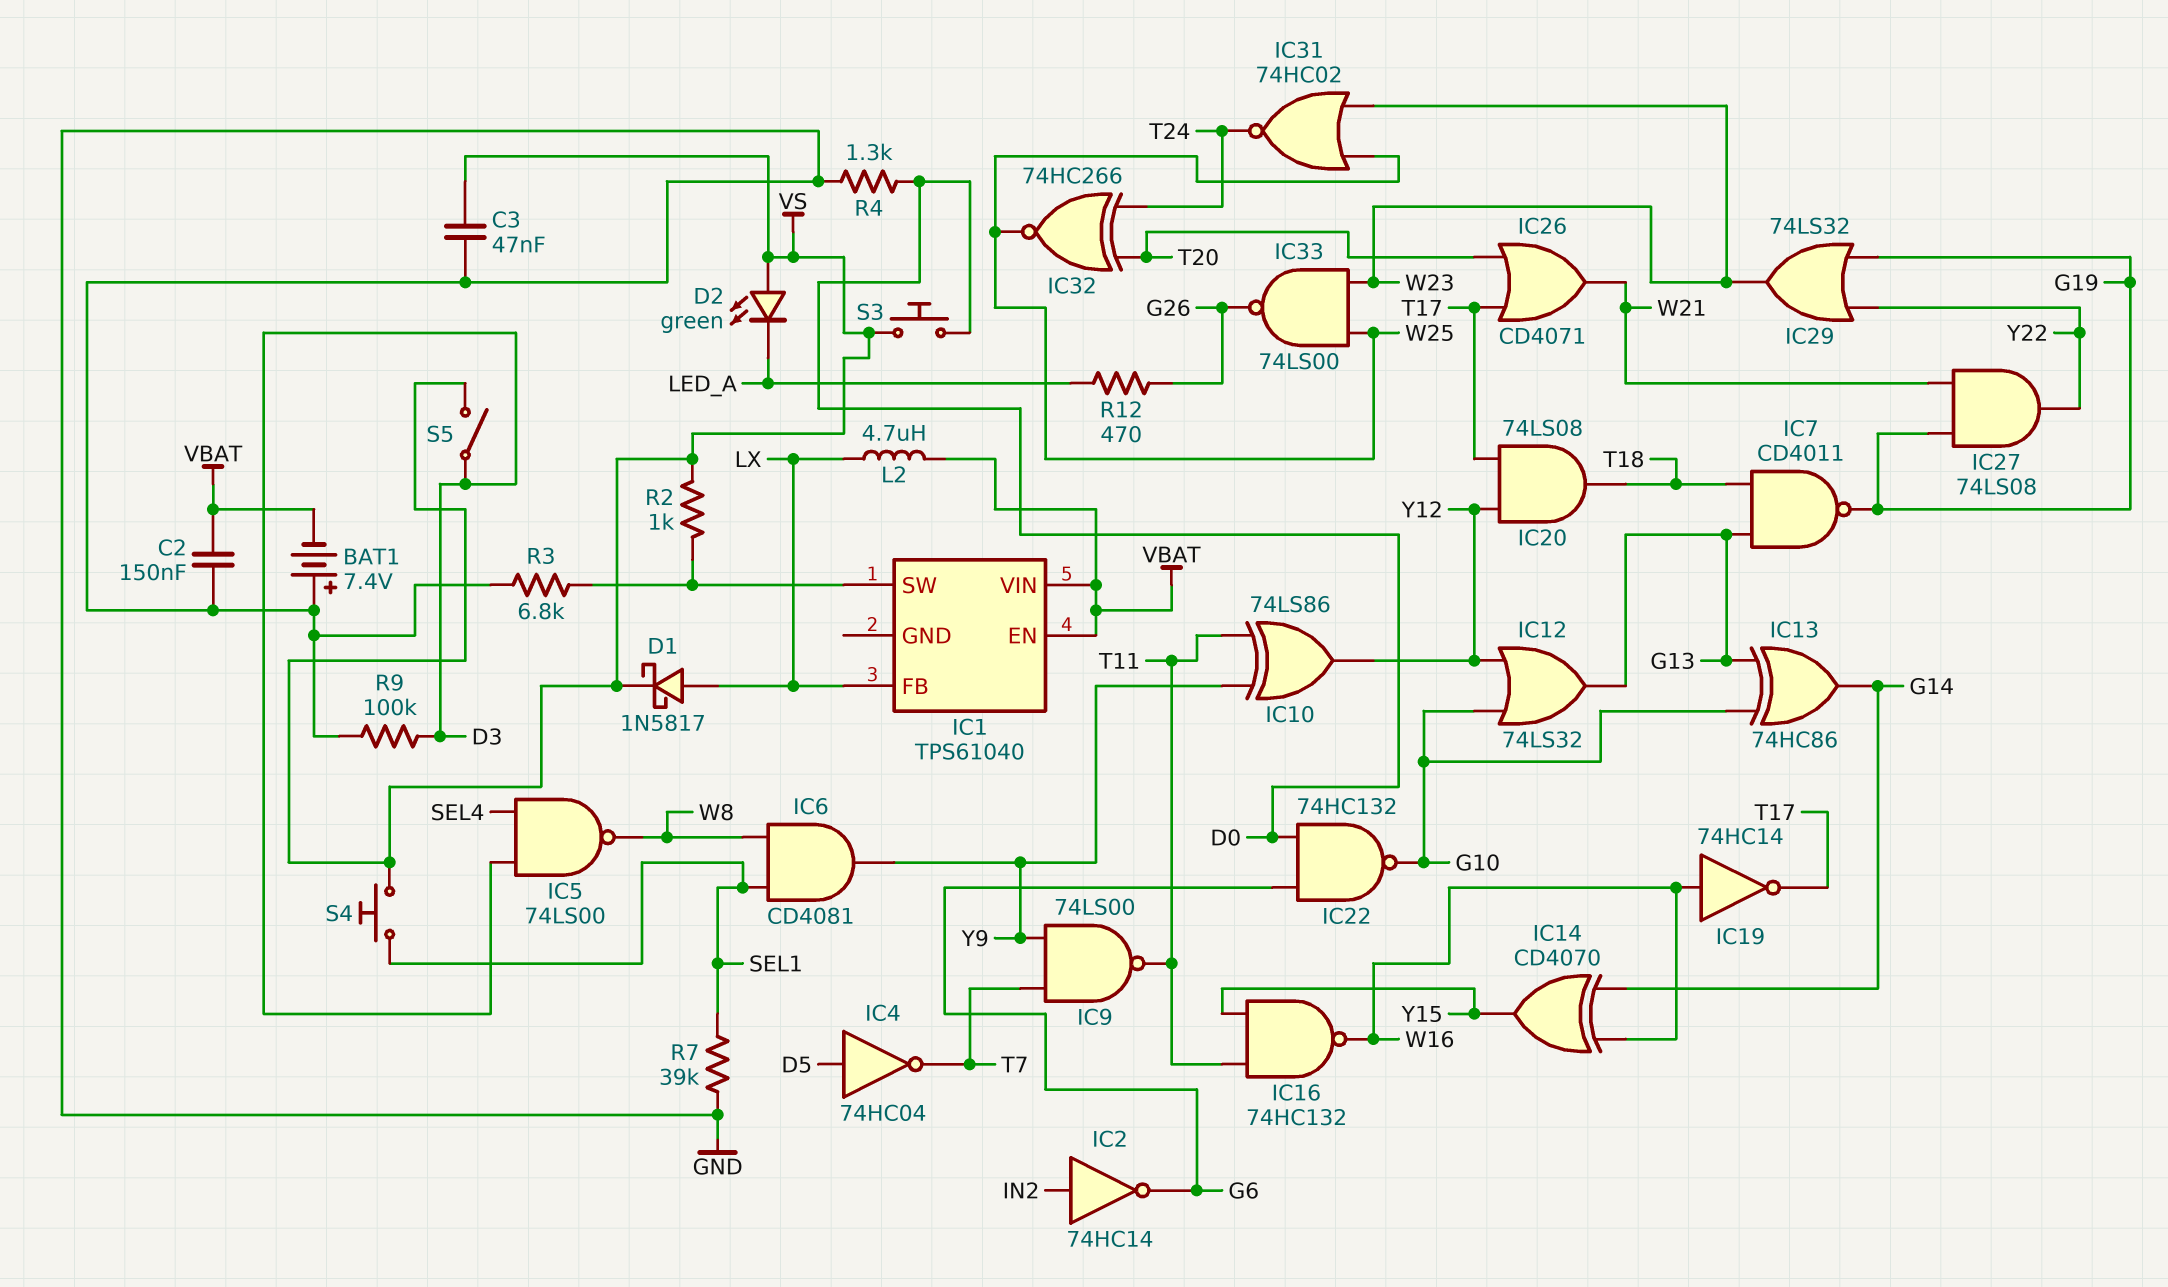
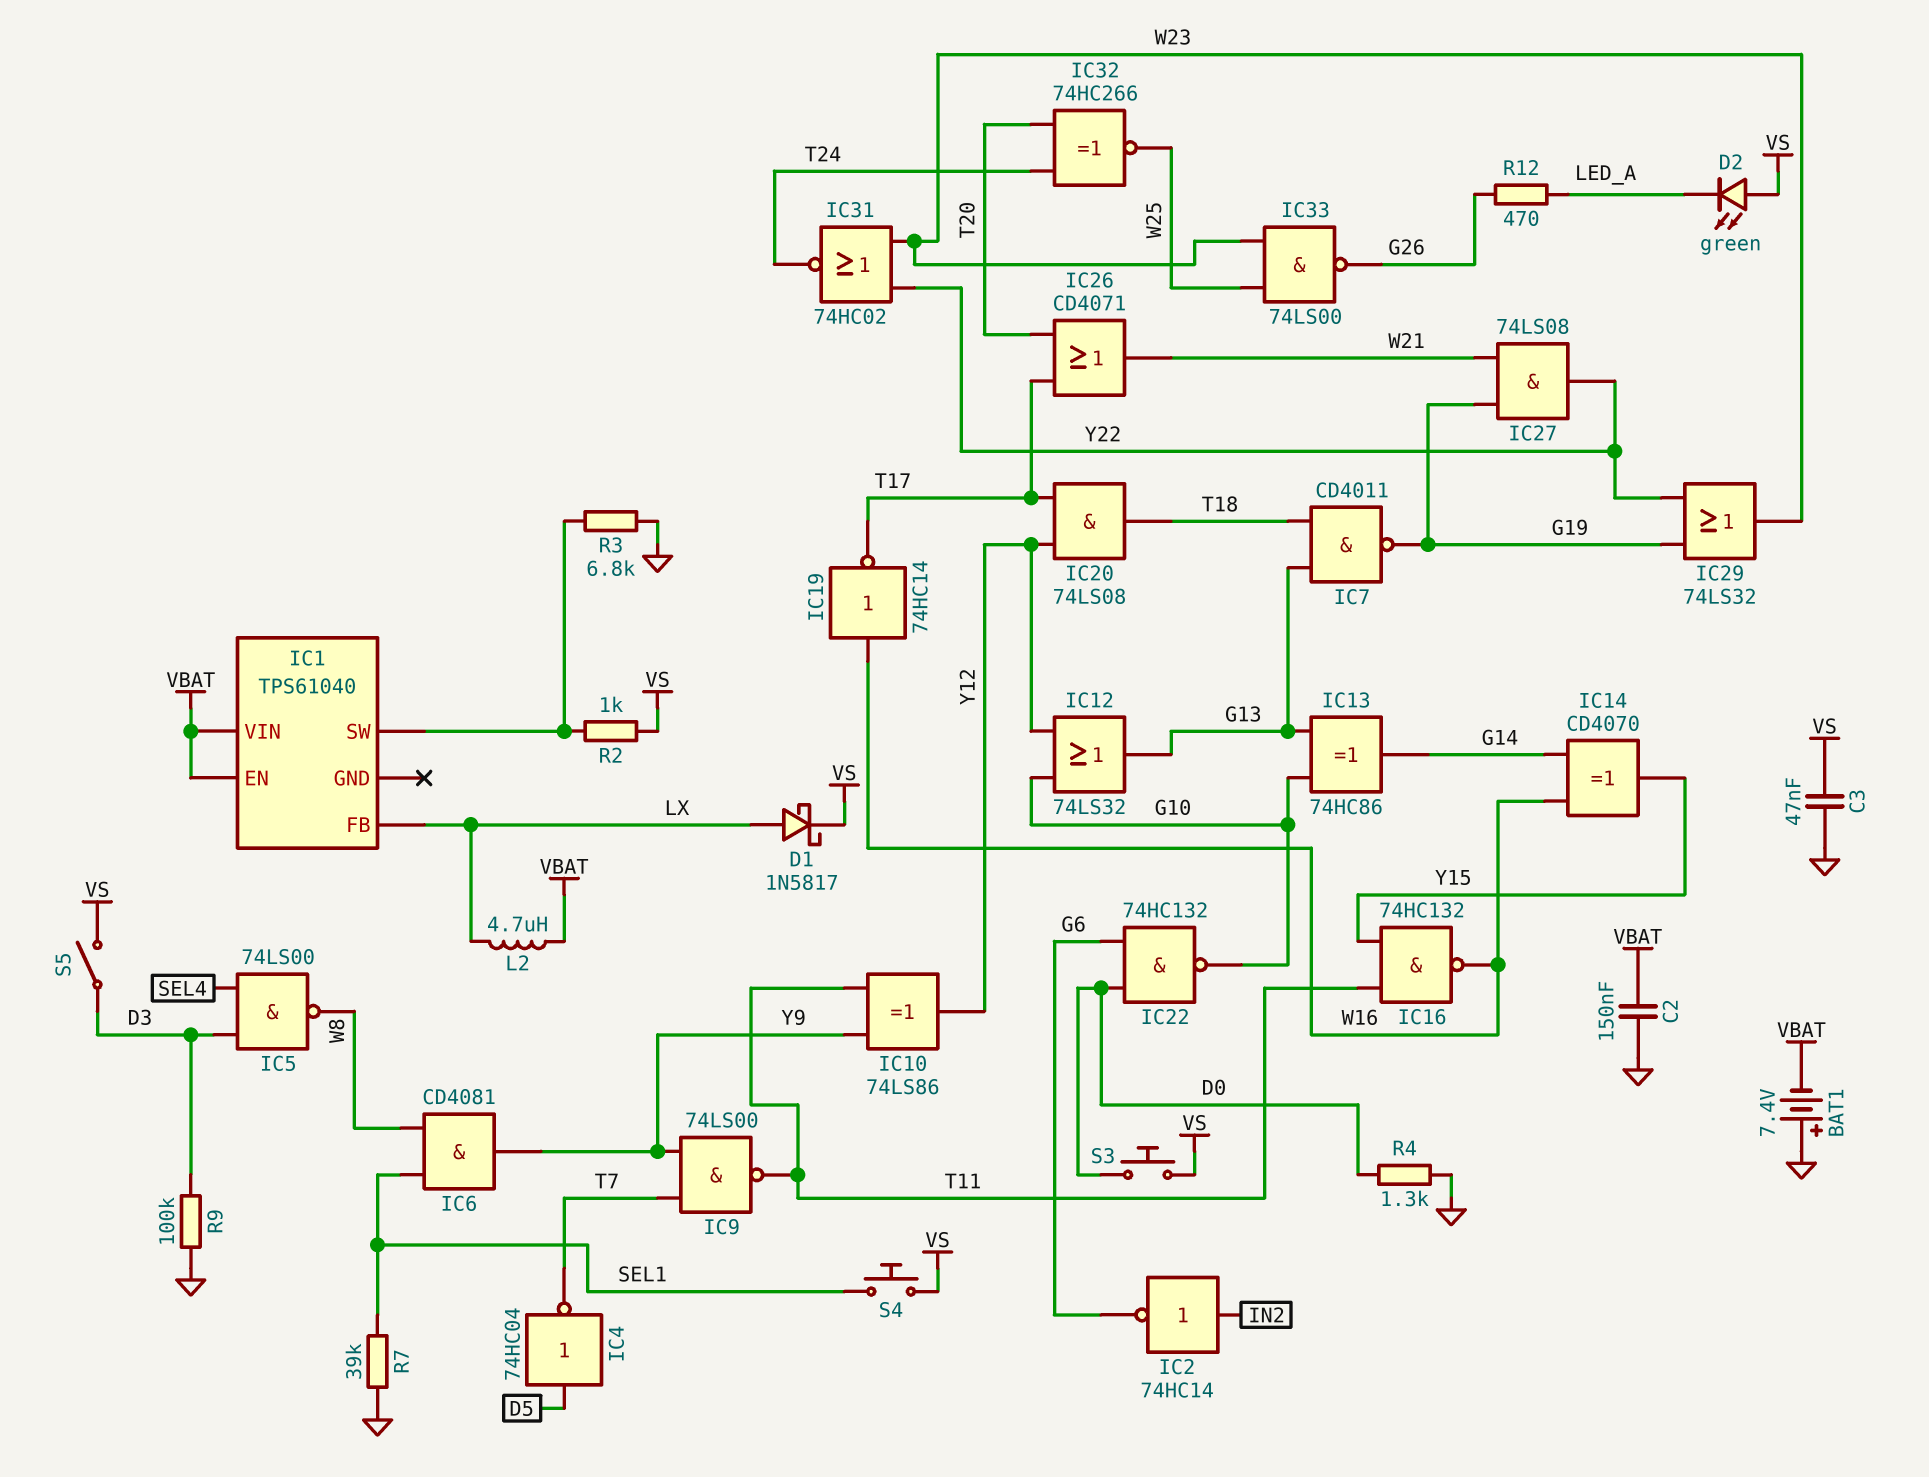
IC31: NOR 74HC02 (in W23, in W25, out T24) -> NOR 74HC02 (in W23, in Y22, out T24)

